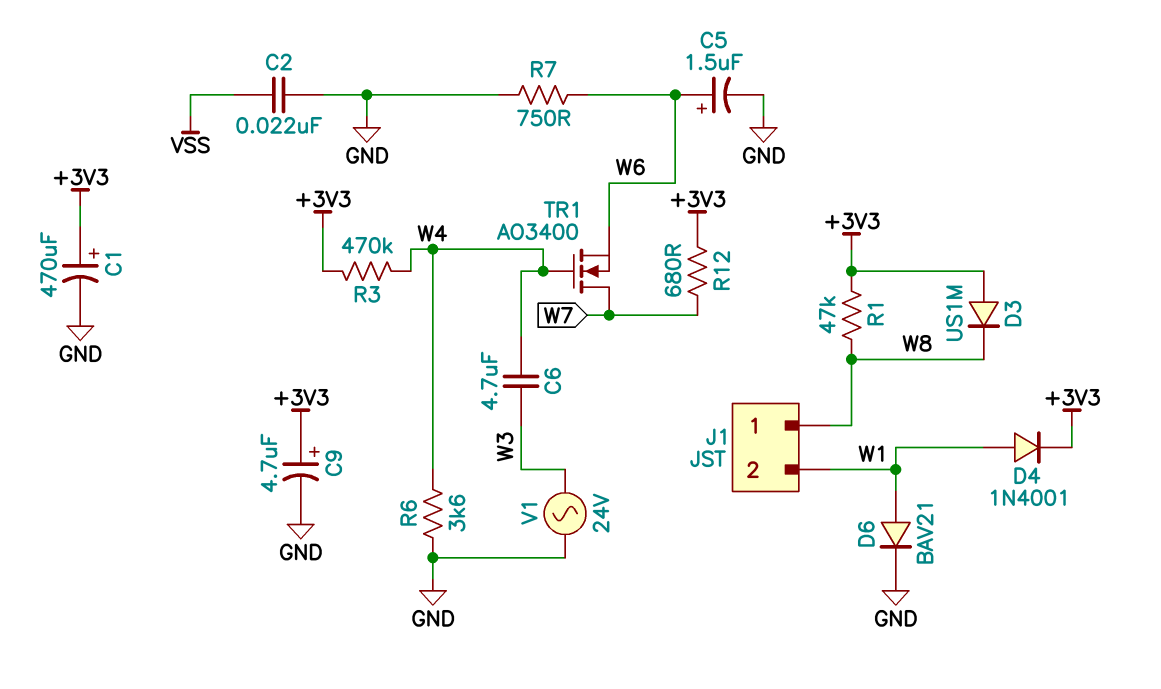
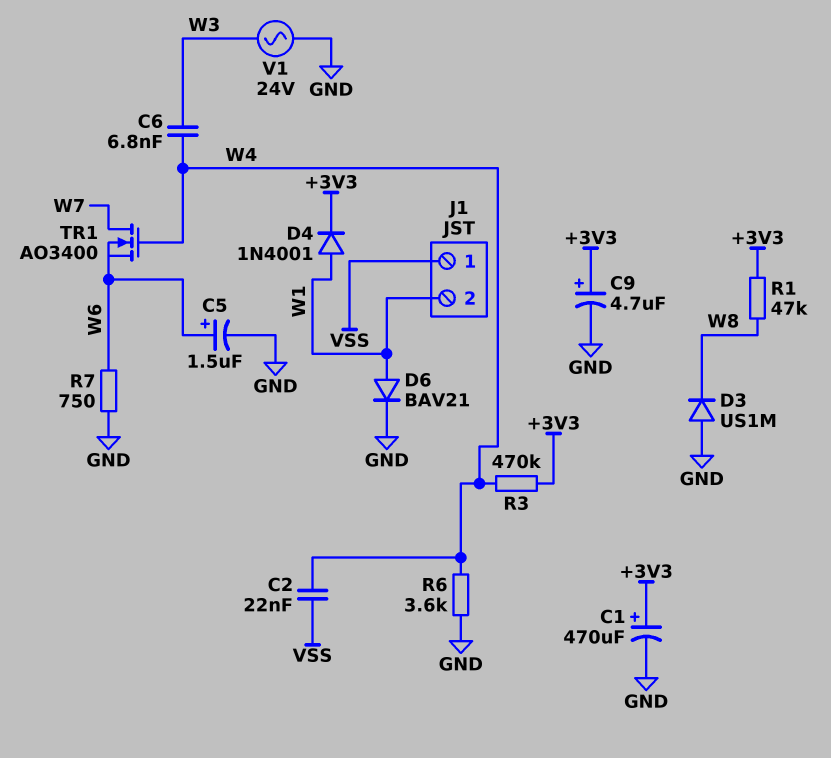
C2: 22nF (GND, VSS) -> 22nF (VSS, W4)
C6: 4.7uF (W3, W4) -> 6.8nF (W3, W4)
D3: diode US1M (A +3V3, K W8) -> diode US1M (A GND, K W8)
J1 pin 1: W8 -> VSS
R12: 680 (+3V3, W7) -> none

